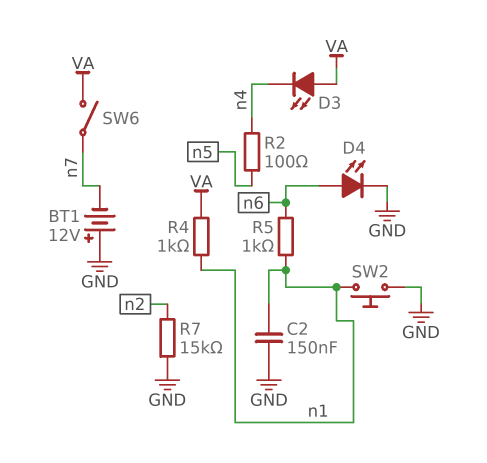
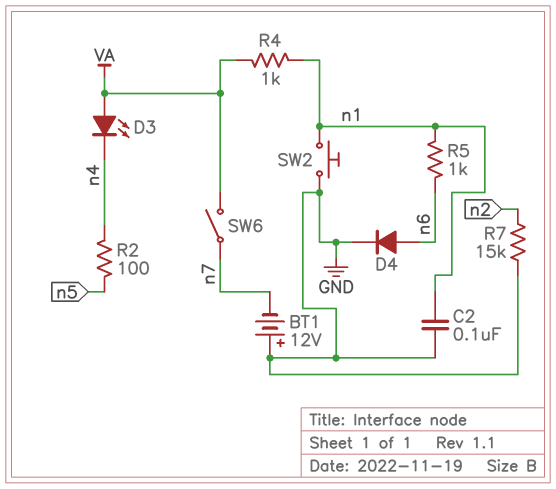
C2: 150nF (GND, n1) -> 100nF (GND, n1)
D4: LED (A n6, K GND) -> diode (A n6, K GND)

